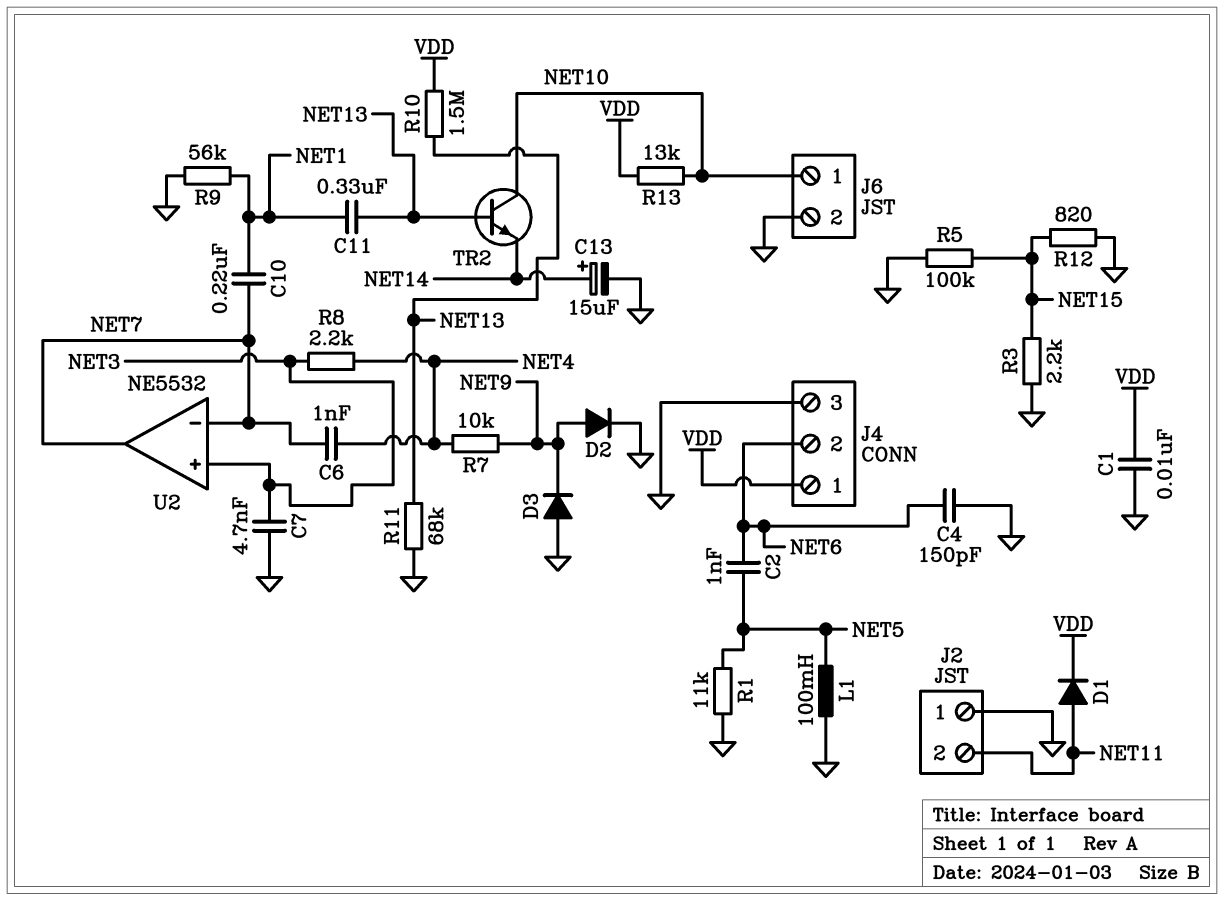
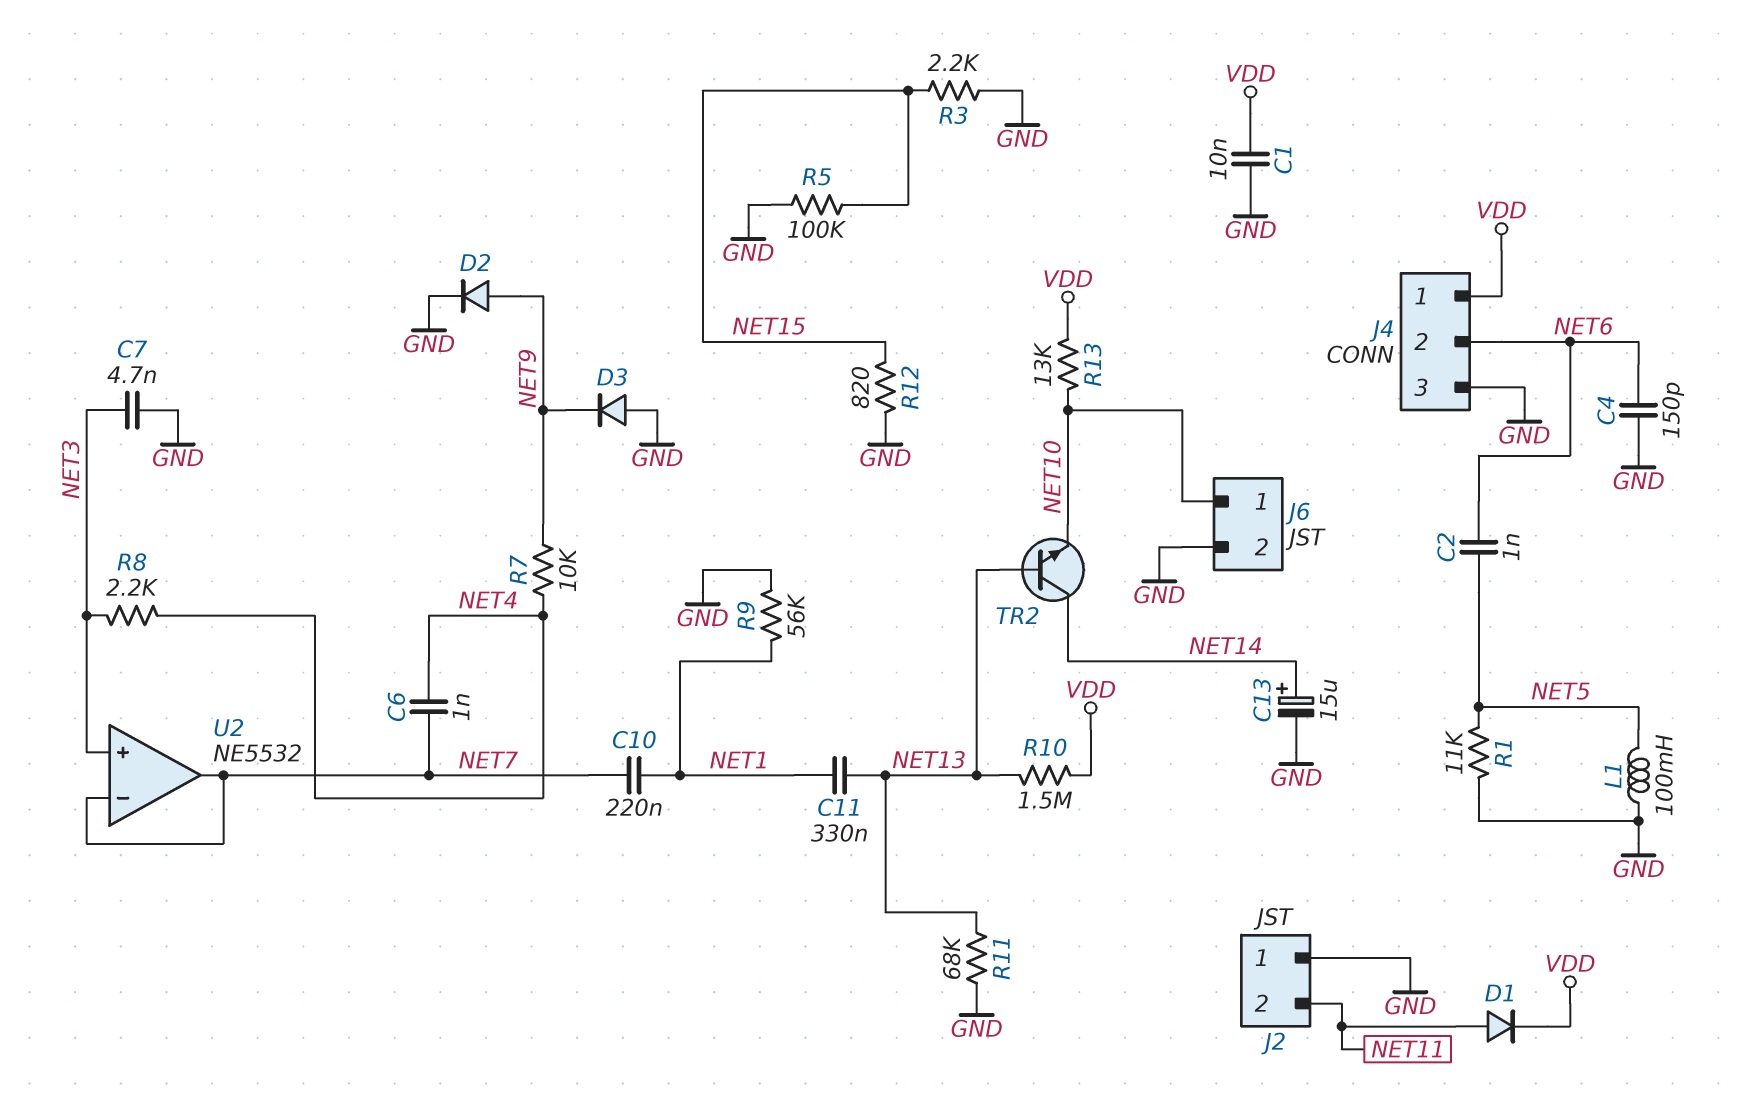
TR2: NPN (B NET13, C NET10, E NET14) -> NPN (B NET13, C NET14, E NET10)

